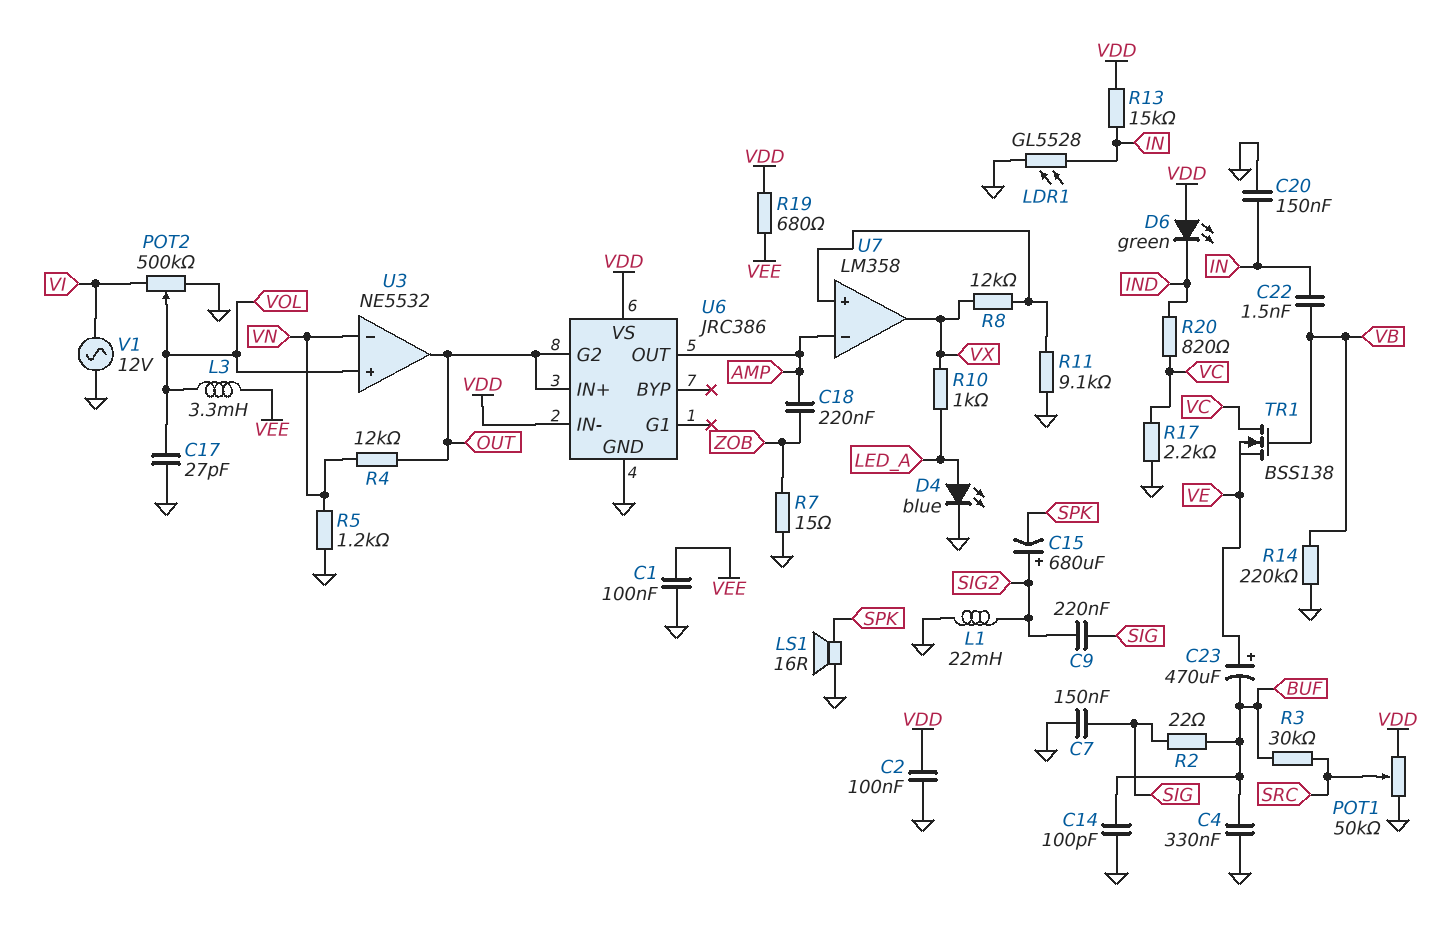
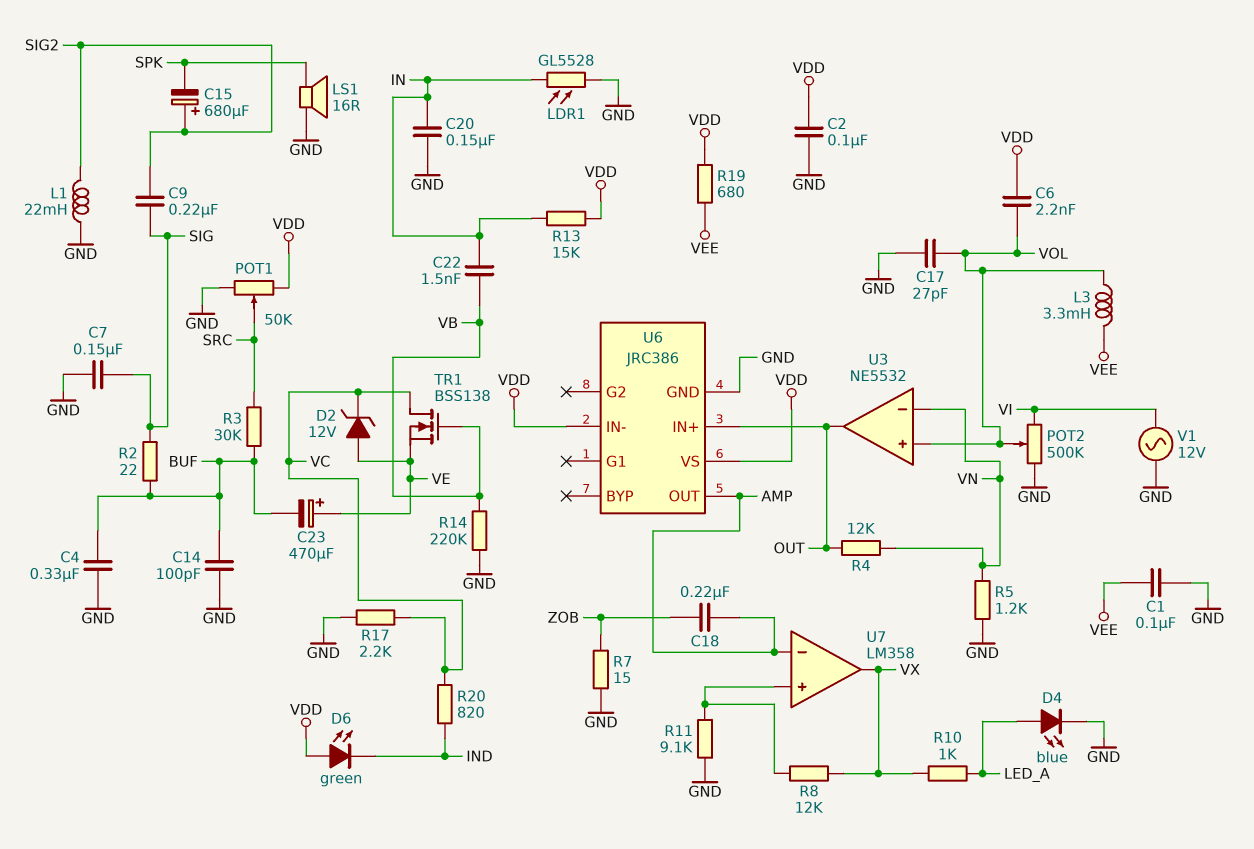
C6: none -> 2.2nF (VDD, VOL)
D2: none -> zener 12V (A VE, K VC)
U6 pin G2: OUT -> none

